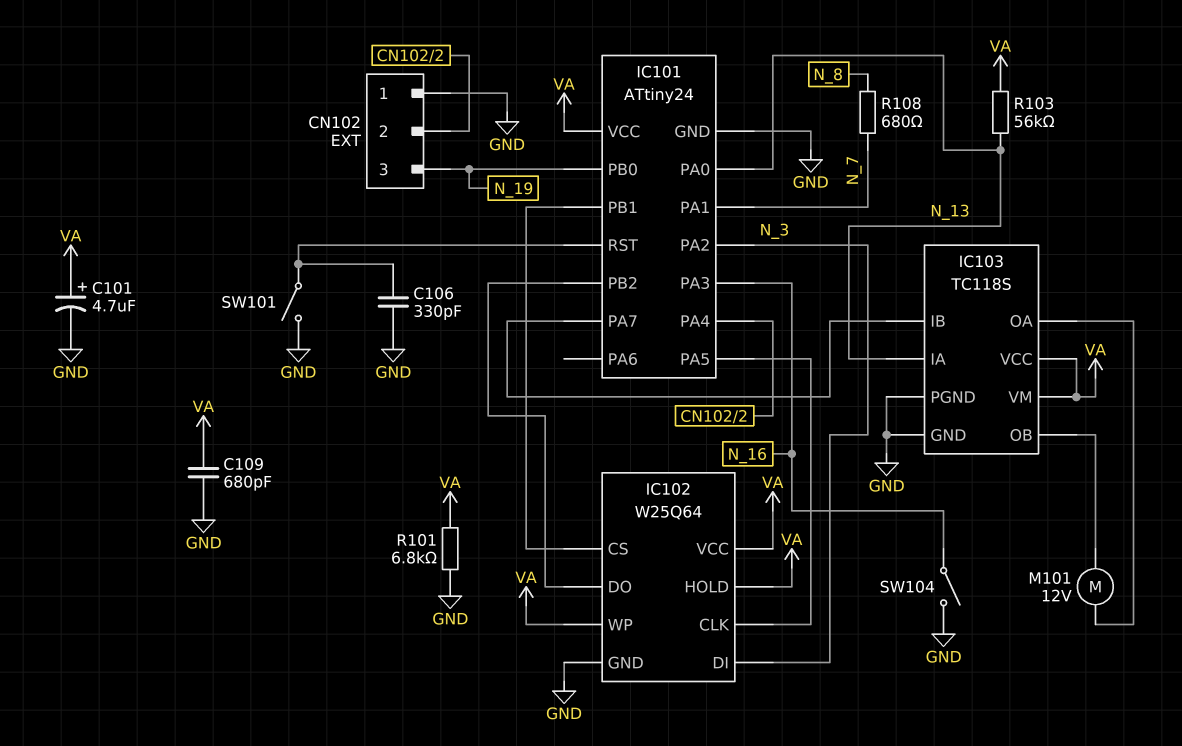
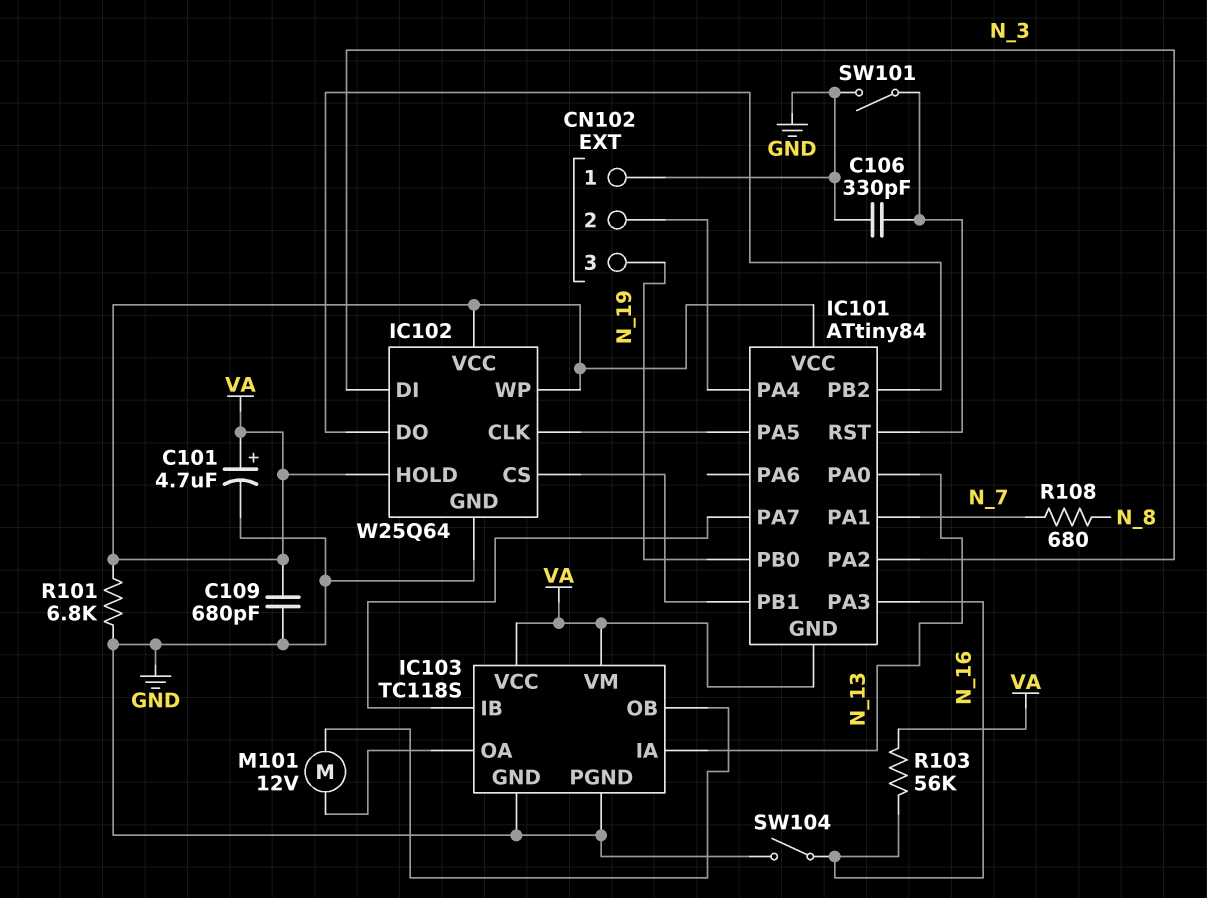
IC101: ATtiny24 -> ATtiny84
IC101 pin GND: GND -> VA
R103: 56k (N_13, VA) -> 56k (N_16, VA)

